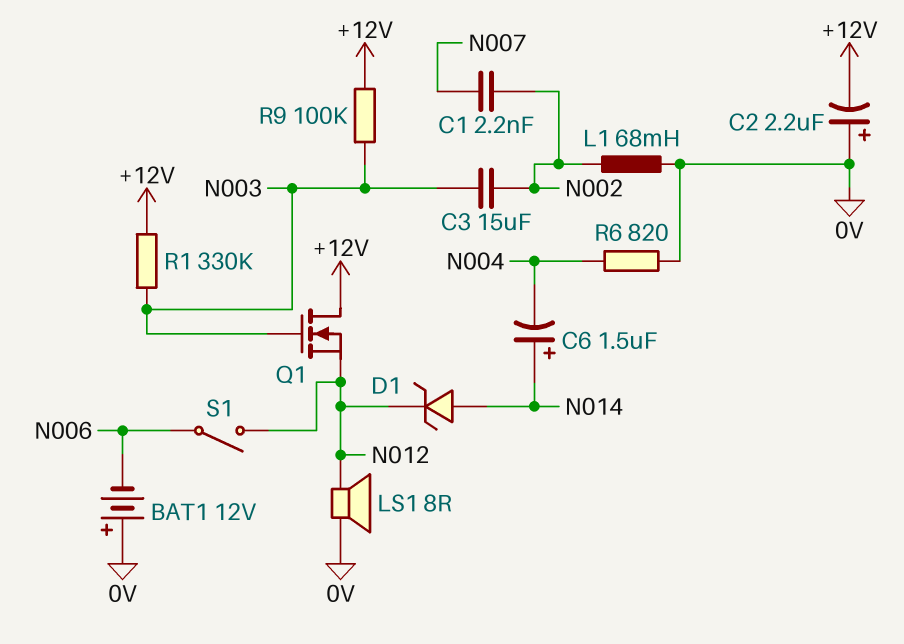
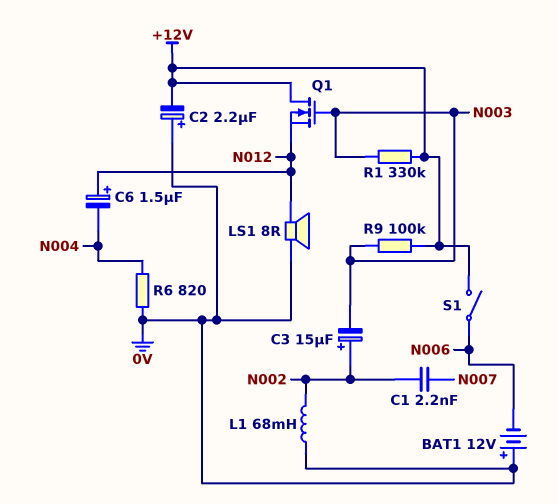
C3: 15uF (N002, N003) -> 15uF (plus N002, minus N003)
C6: 1.5uF (plus N014, minus N004) -> 1.5uF (plus N012, minus N004)
D1: zener (A N014, K N012) -> none
S1: switch (N006, N012) -> switch (+12V, N006)

